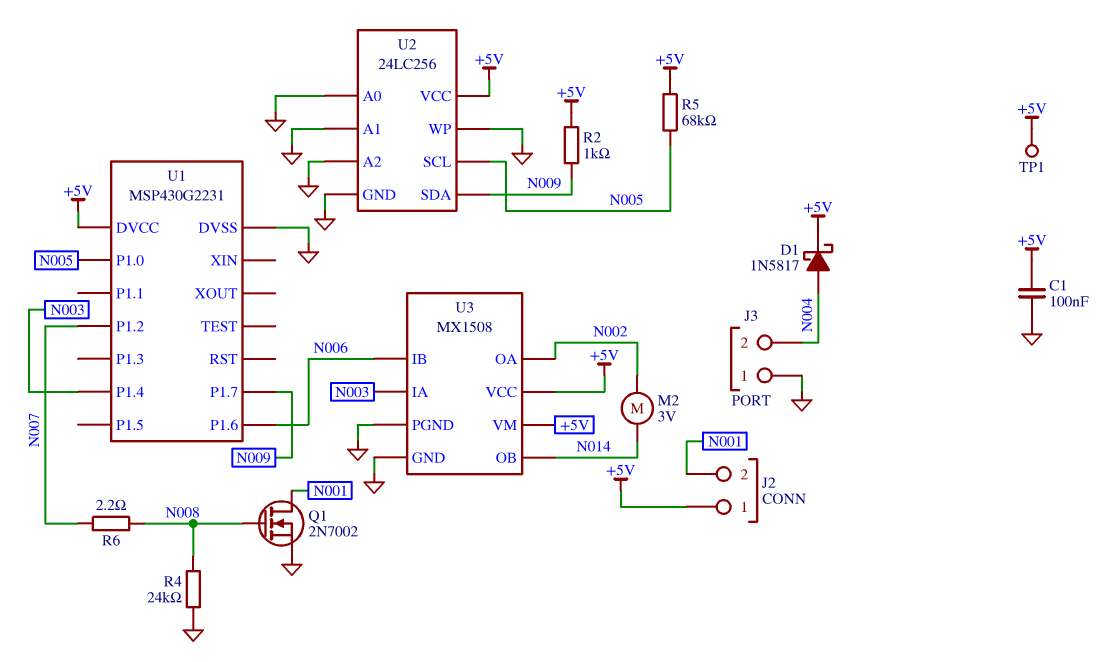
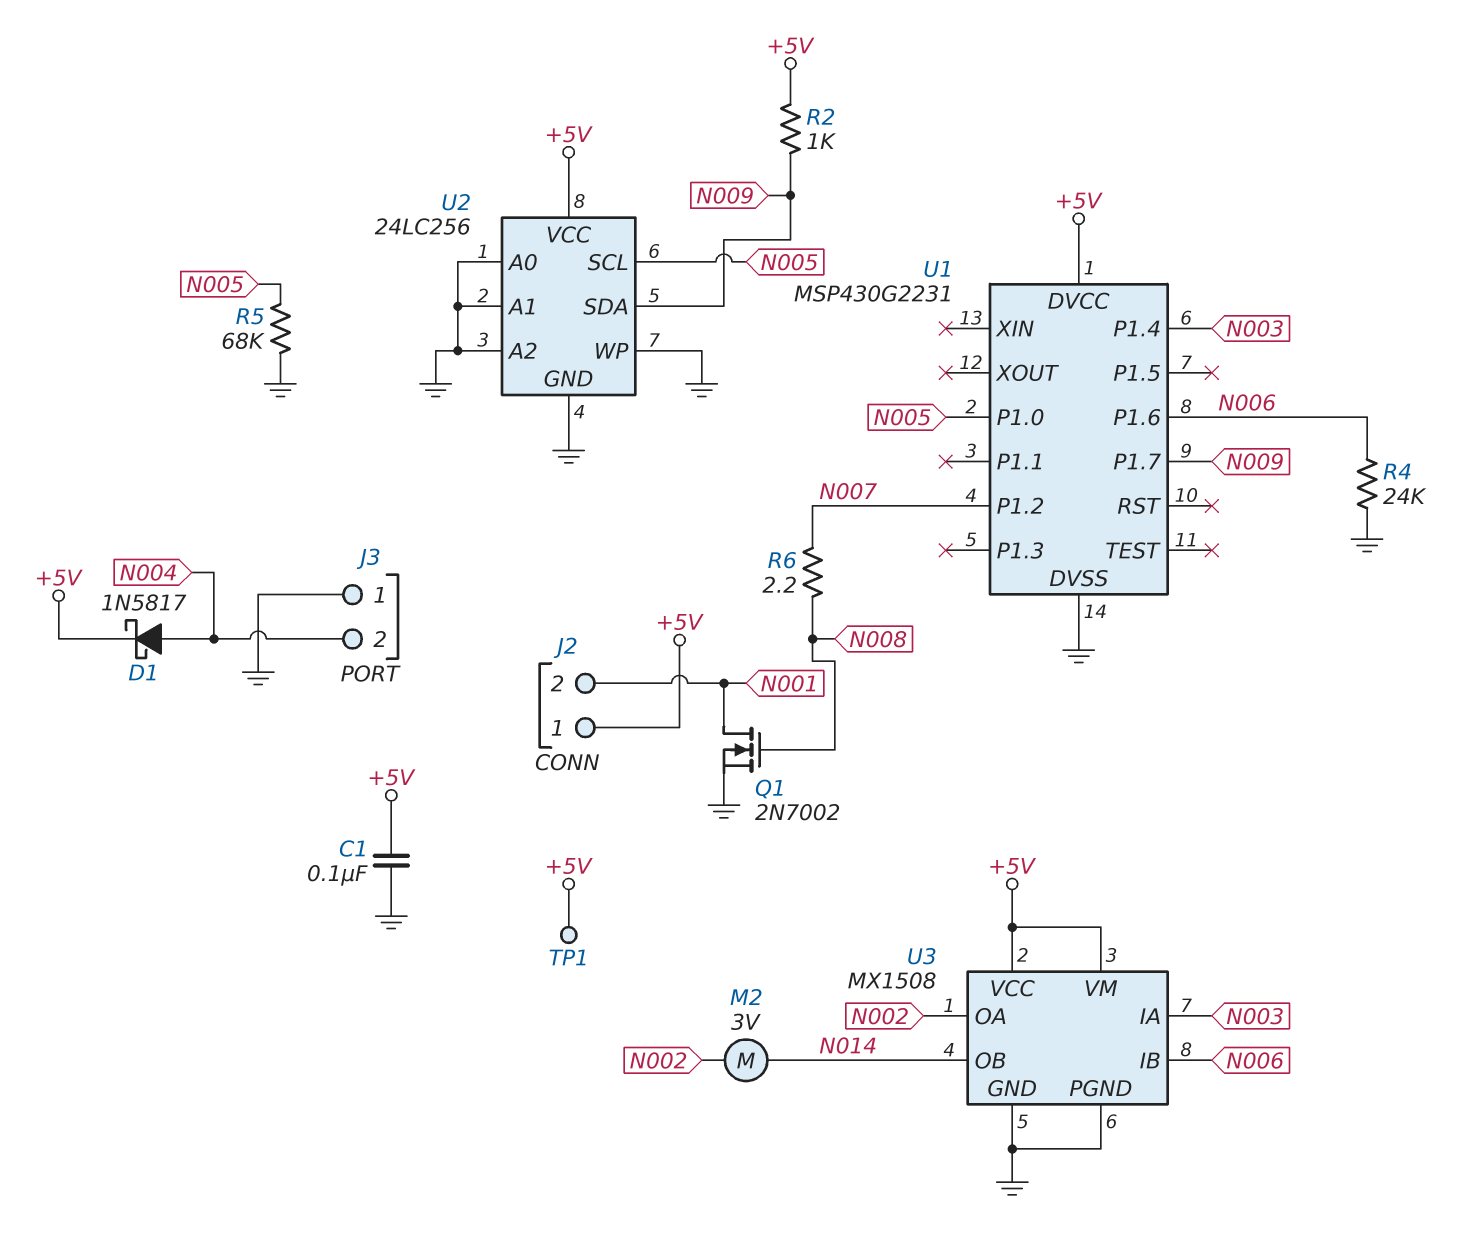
R4: 24k (GND, N008) -> 24k (GND, N006)
R5: 68k (+5V, N005) -> 68k (GND, N005)

